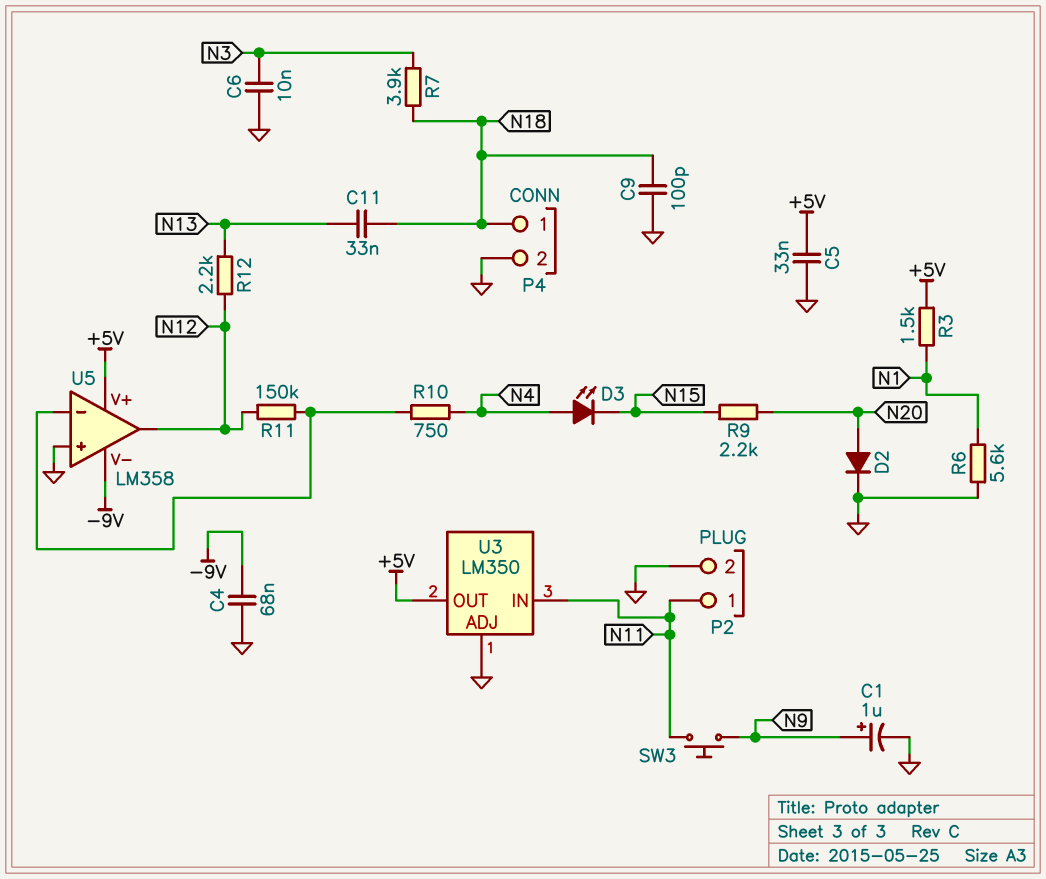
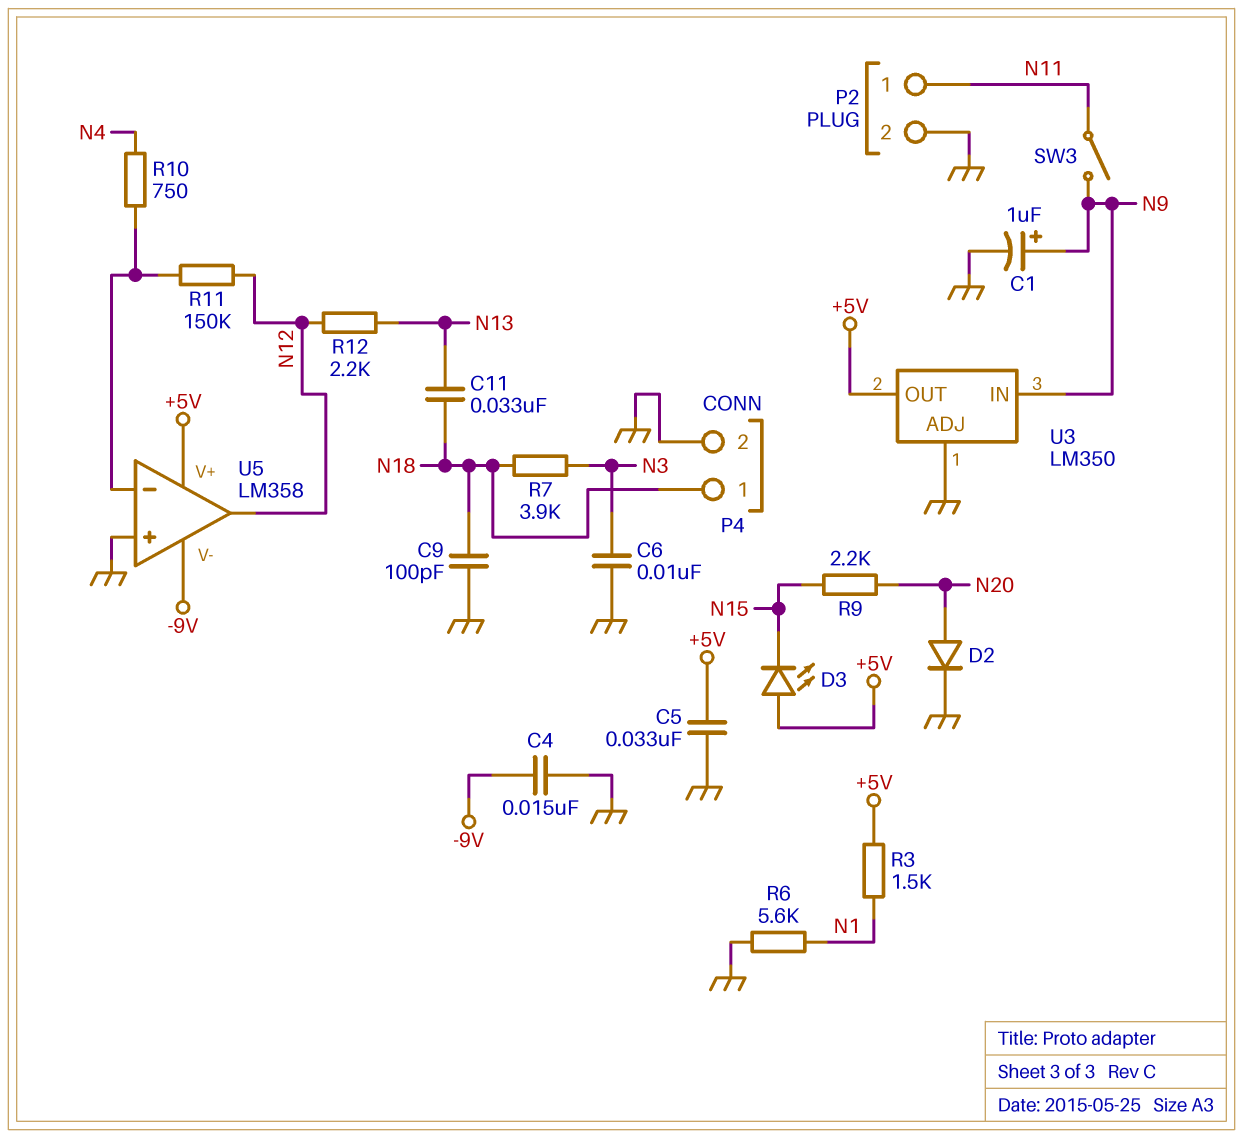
C4: 68nF (-9V, GND) -> 15nF (-9V, GND)
D3: LED (A N4, K N15) -> LED (A +5V, K N15)
SW3: button (N9, N11) -> switch (N9, N11)
U3 pin IN: N11 -> N9

